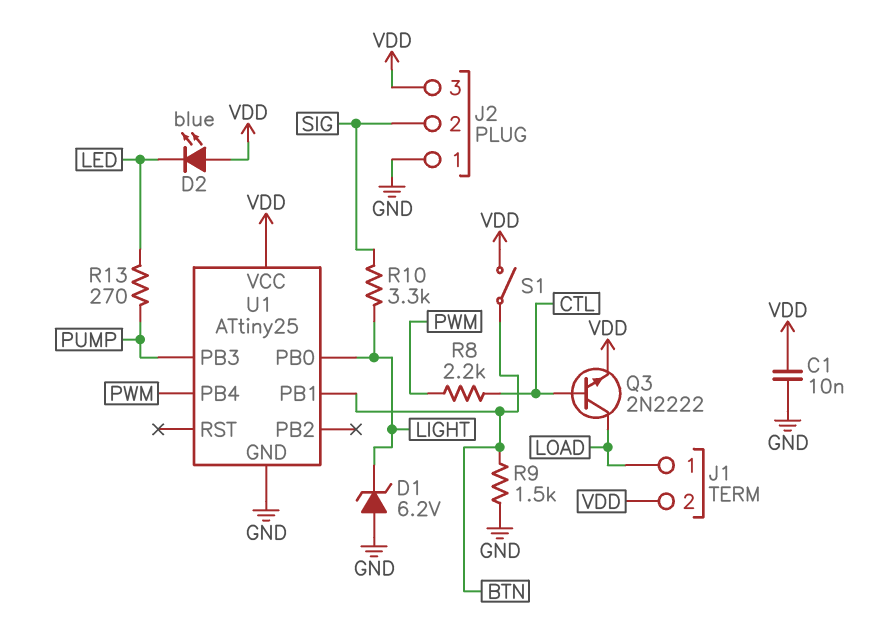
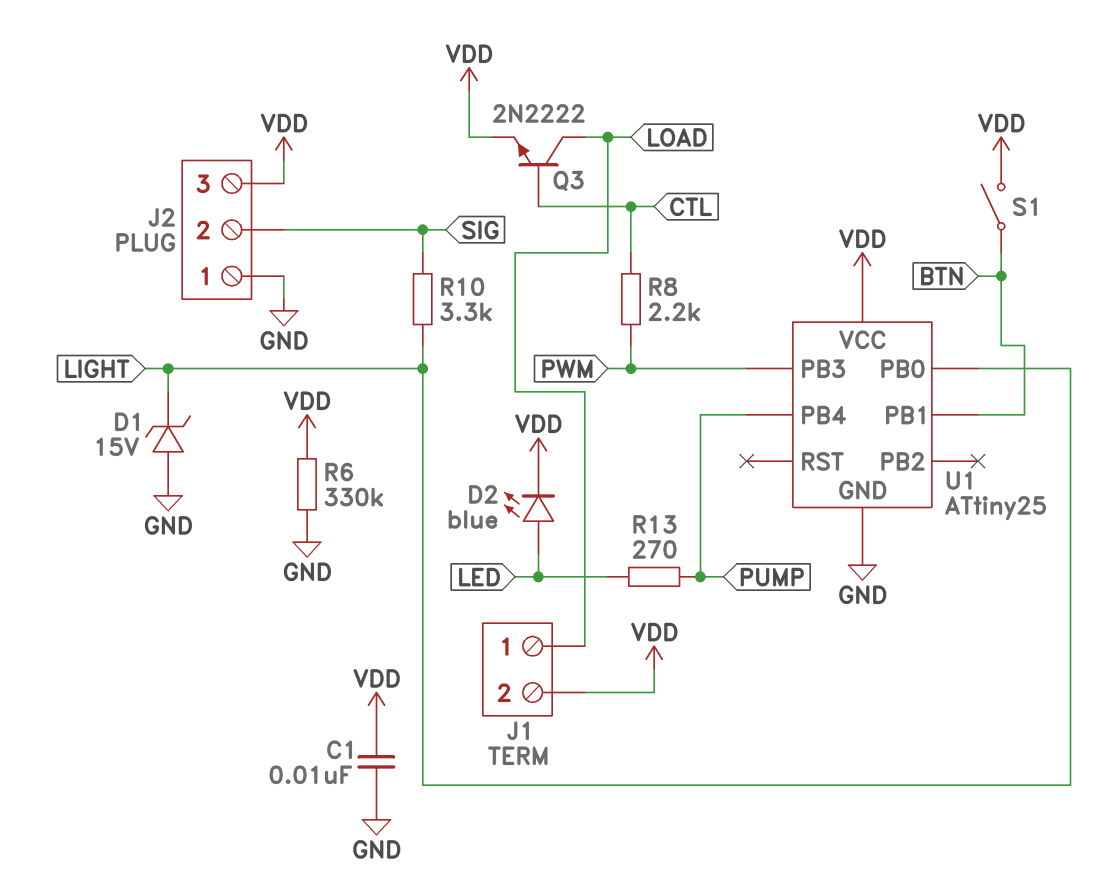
D1: zener 6.2V (A GND, K LIGHT) -> zener 15V (A GND, K LIGHT)
D2: LED blue (A VDD, K LED) -> LED blue (A LED, K VDD)
R6: none -> 330k (GND, VDD)
R9: 1.5k (BTN, GND) -> none
U1 pin PB3: PUMP -> PWM
U1 pin PB4: PWM -> PUMP

